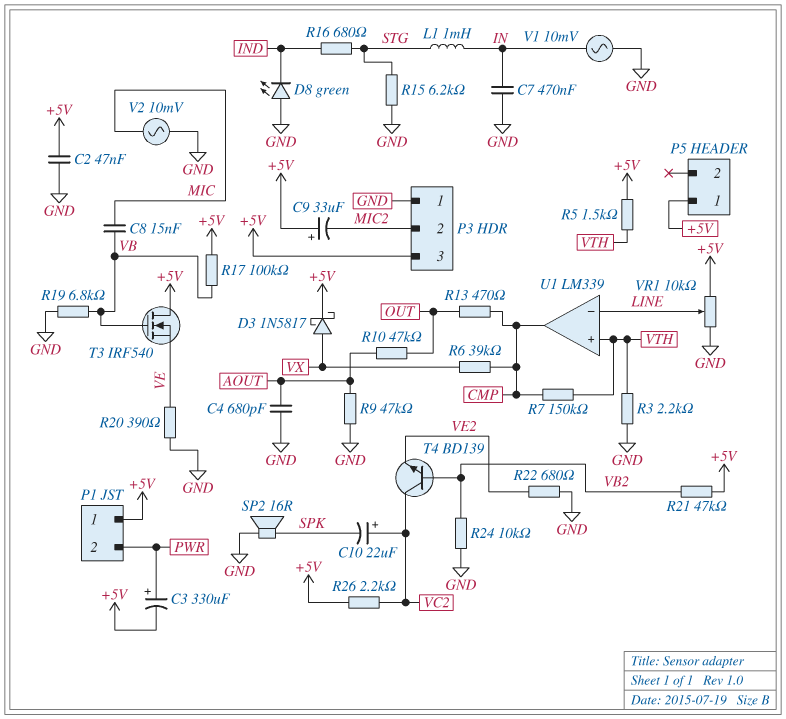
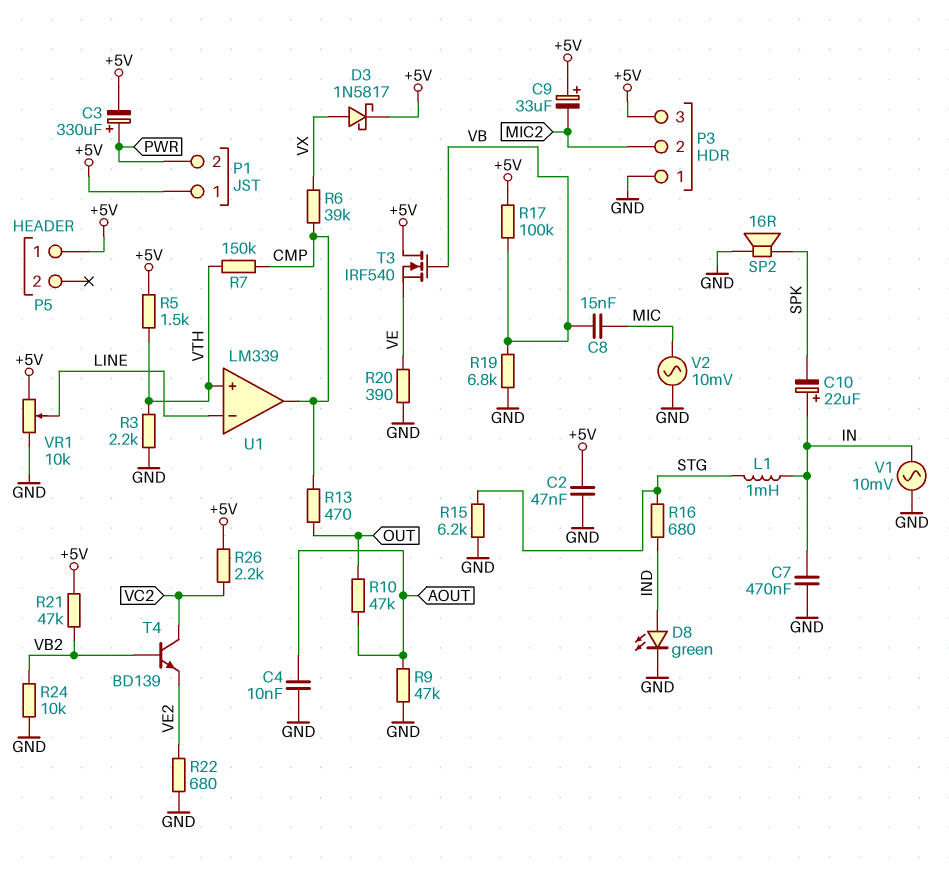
C4: 680pF (AOUT, GND) -> 10nF (AOUT, GND)
C10: 22uF (plus VC2, minus SPK) -> 22uF (plus IN, minus SPK)
D8: LED green (A GND, K IND) -> LED green (A IND, K GND)

